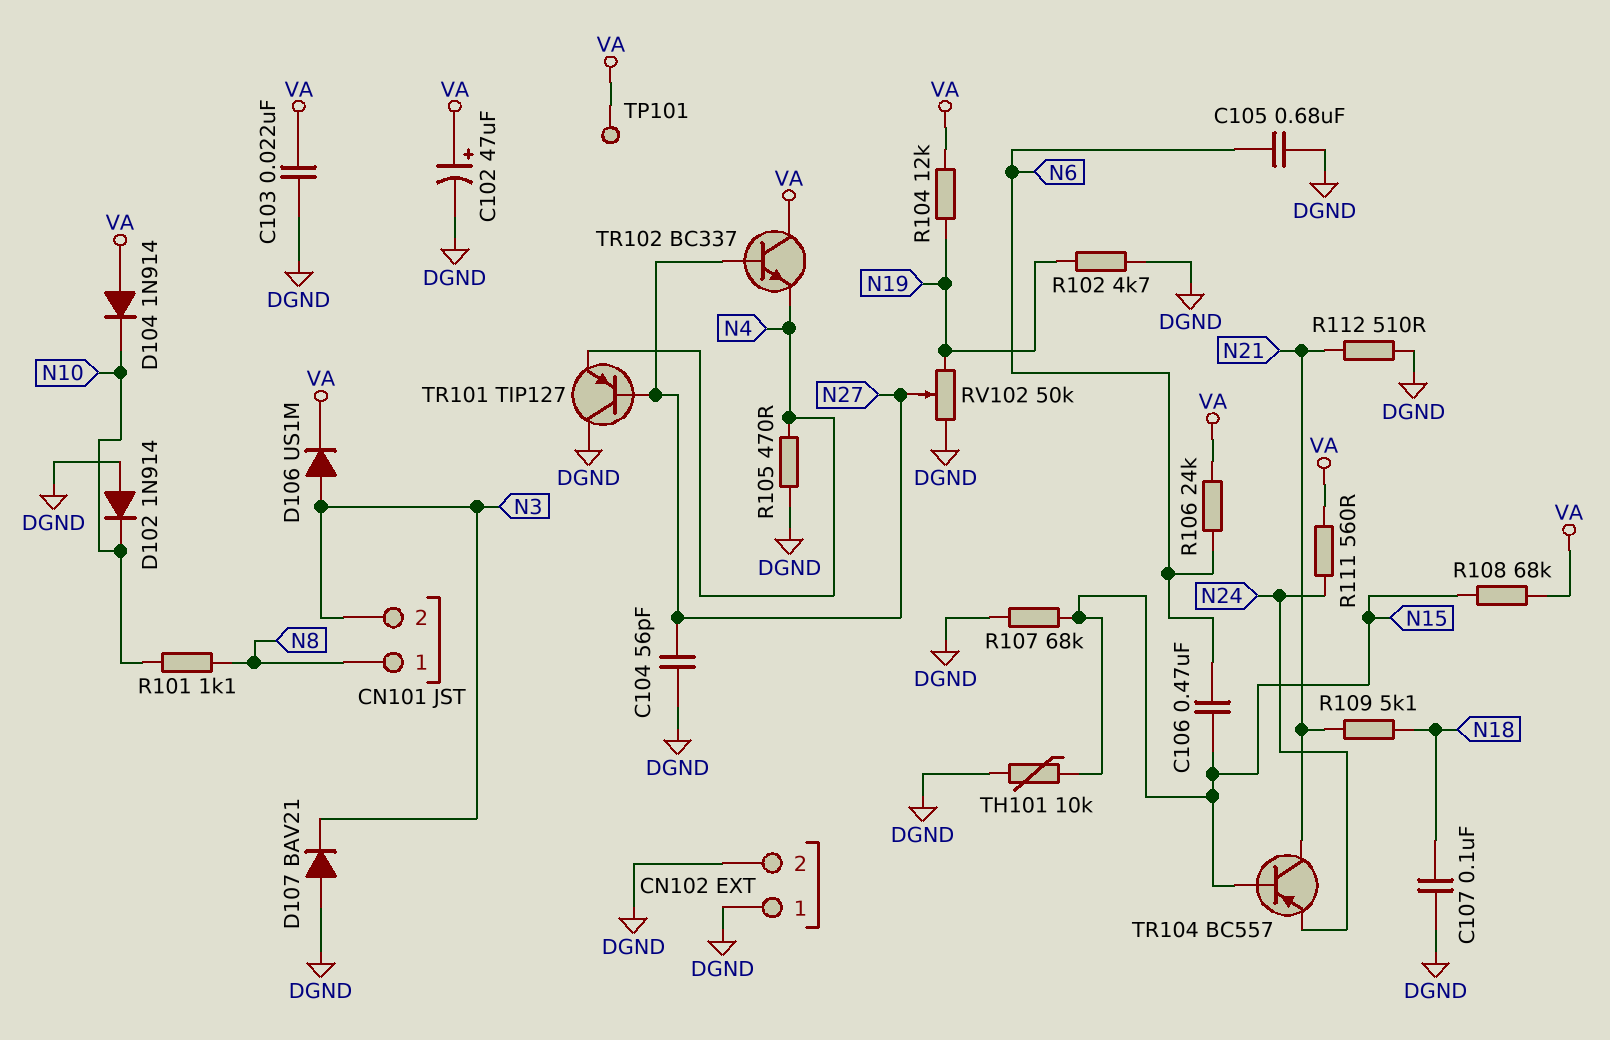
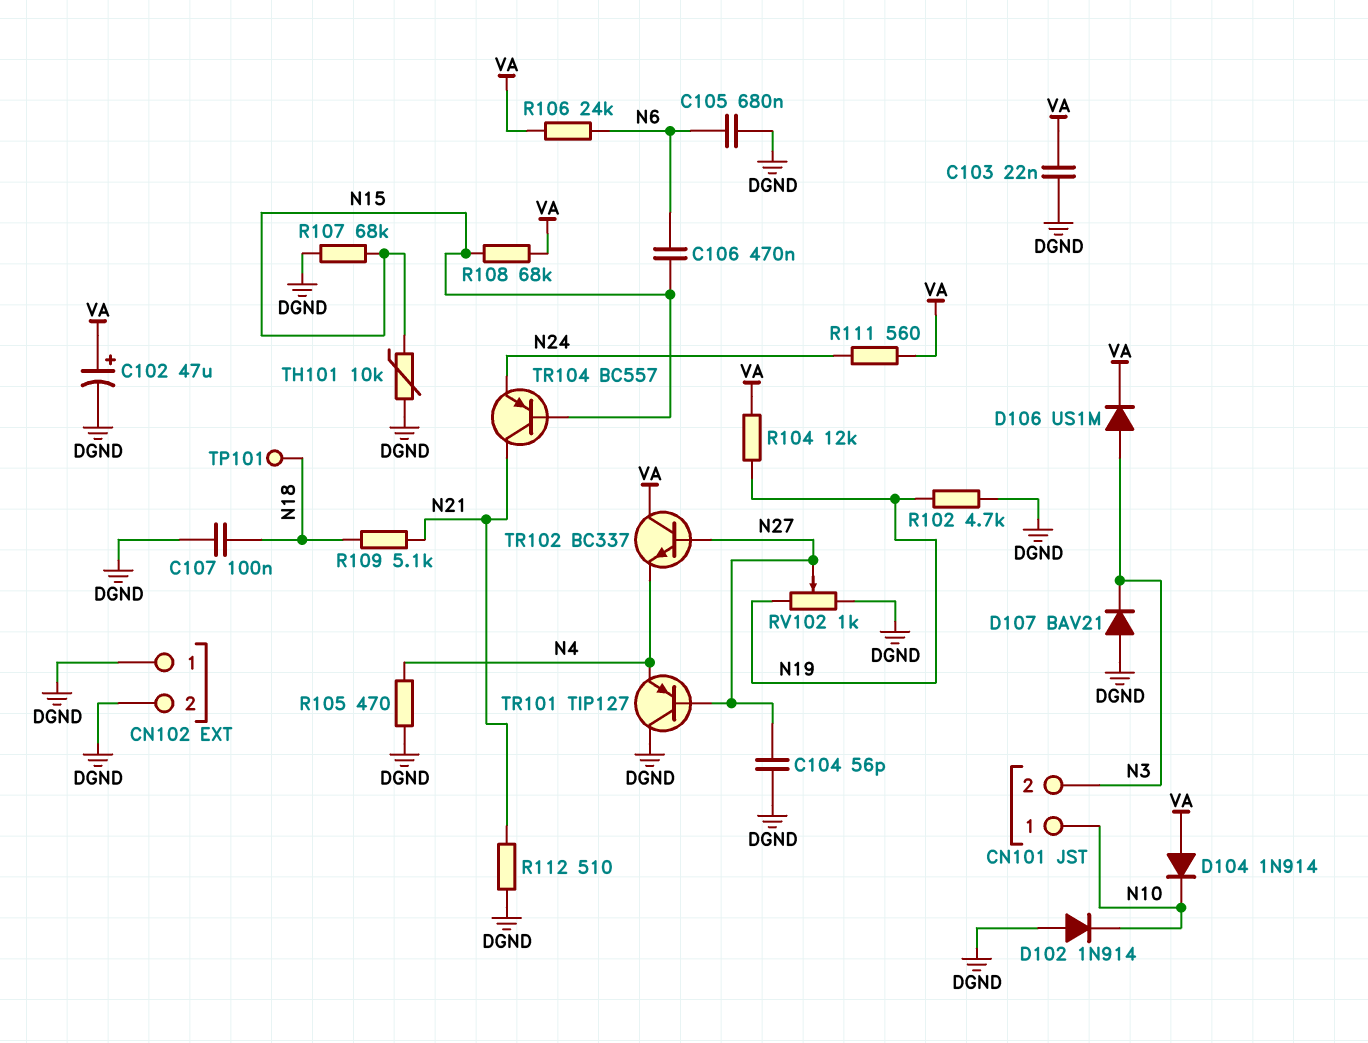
CN101 pin 1: N8 -> N10
R101: 1.1k (N8, N10) -> none
RV102: 50k (DGND, N19, wiper N27) -> 1k (DGND, N19, wiper N27)
TP101: test point (VA) -> test point (N18)

